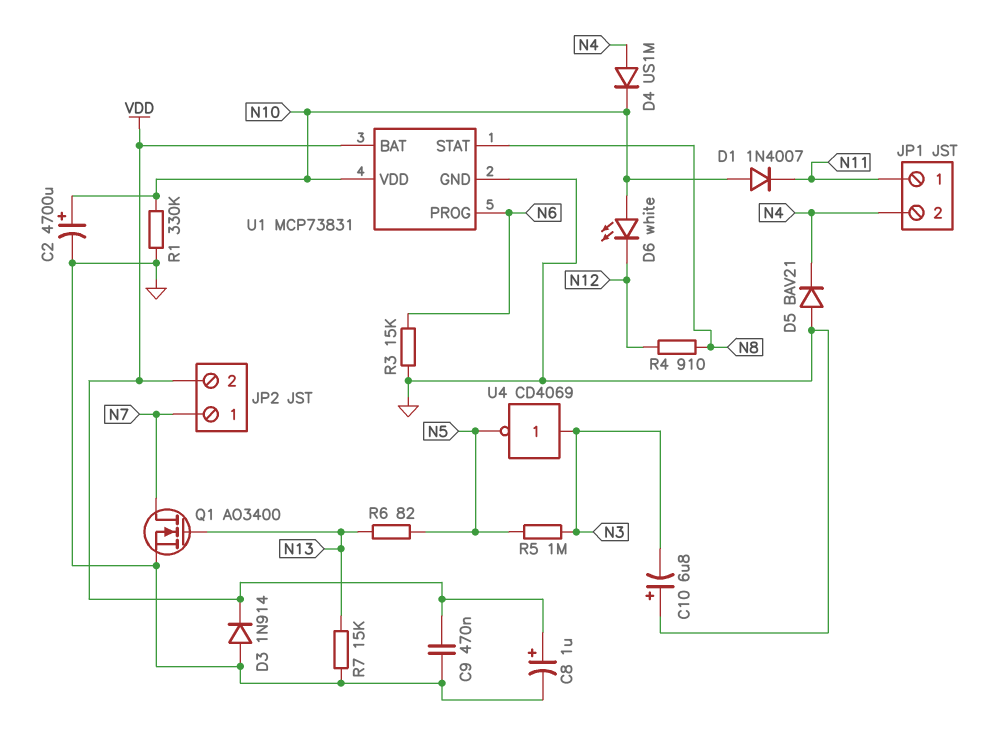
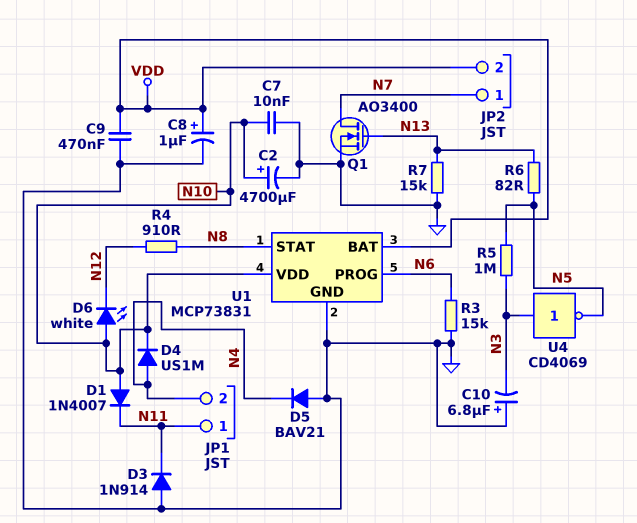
C7: none -> 10nF (GND, N10)
D3: diode 1N914 (A GND, K VDD) -> diode 1N914 (A GND, K N11)
R1: 330k (GND, N10) -> none

